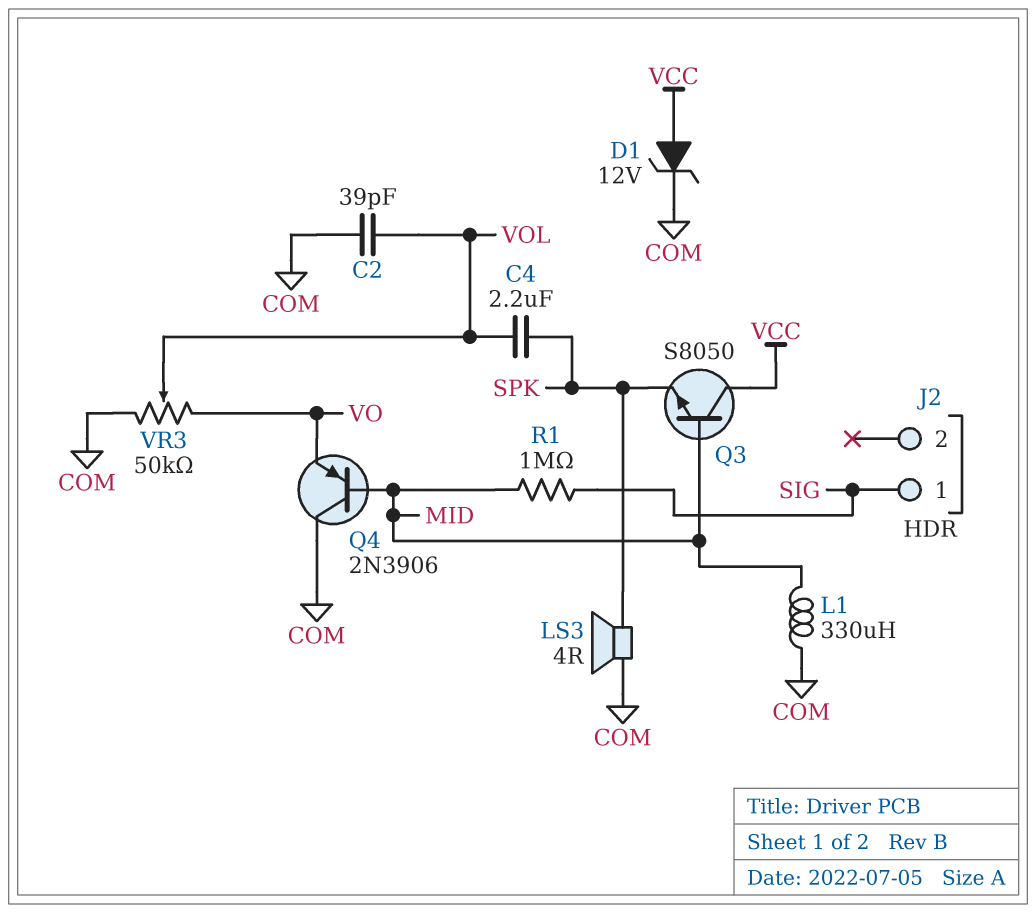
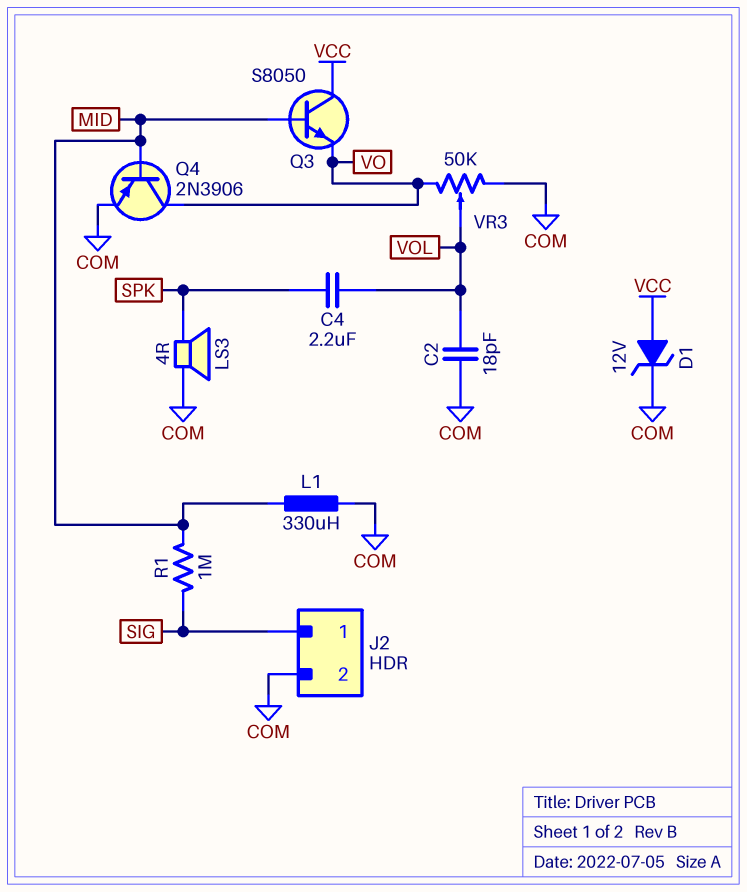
C2: 39pF (COM, VOL) -> 18pF (COM, VOL)
J2 pin 2: none -> COM
Q3: NPN S8050 (B MID, C VCC, E SPK) -> NPN S8050 (B MID, C VCC, E VO)
Q4: PNP 2N3906 (B MID, C COM, E VO) -> PNP 2N3906 (B MID, C VO, E COM)

